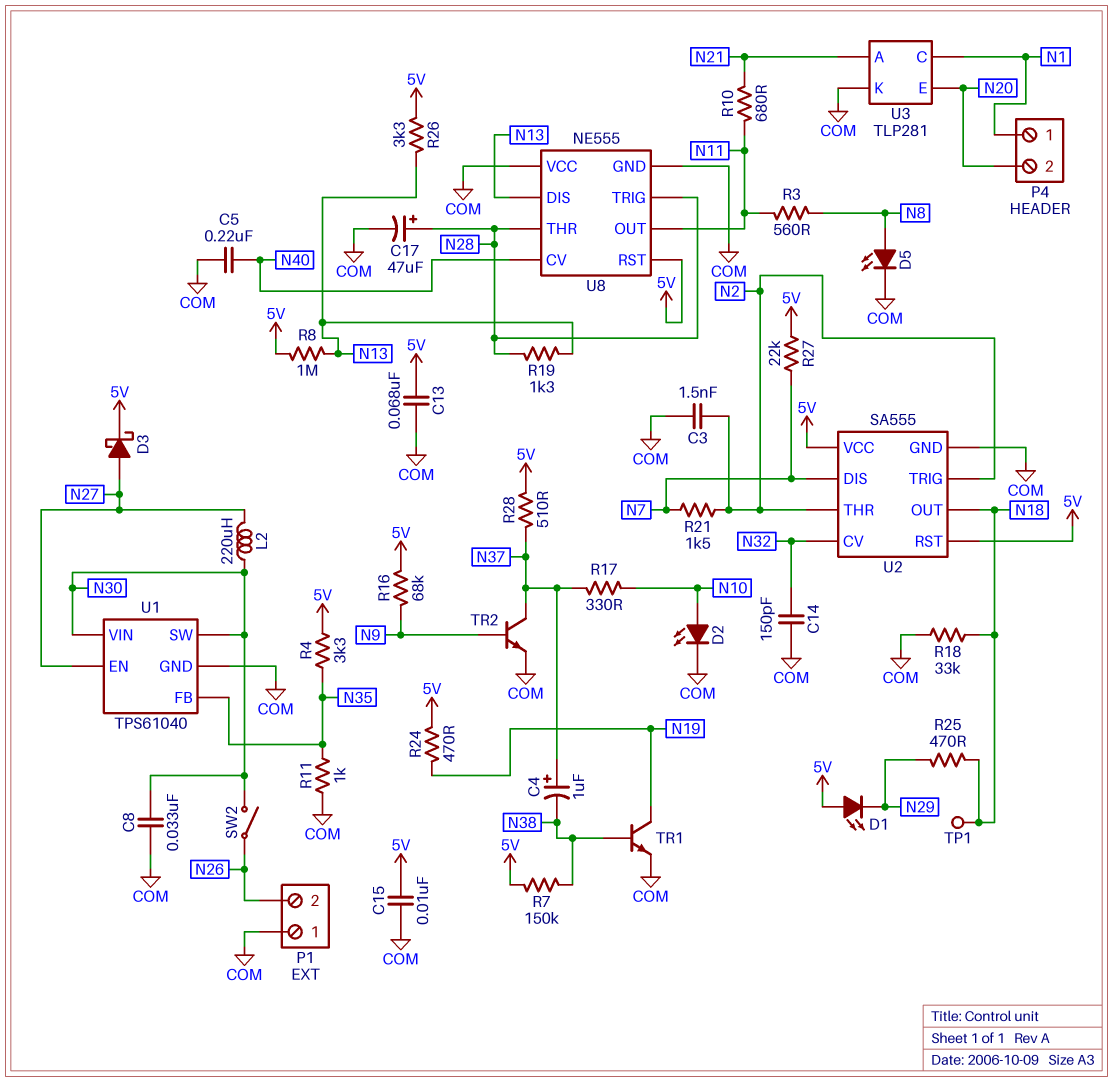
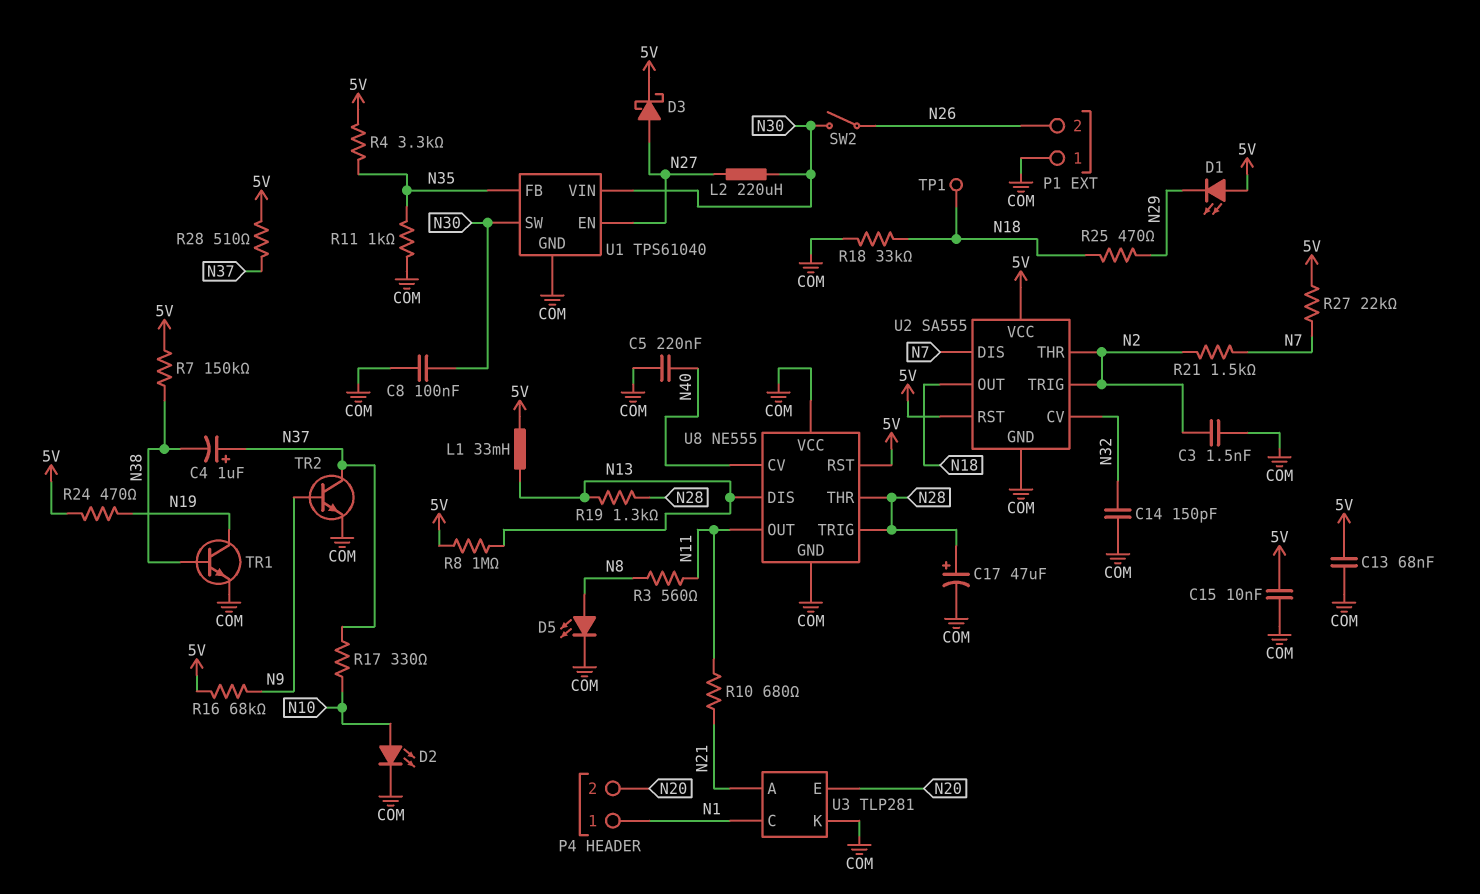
C8: 33nF (COM, N30) -> 100nF (COM, N30)
L1: none -> 33mH (5V, N13)
R26: 3.3k (5V, N13) -> none

